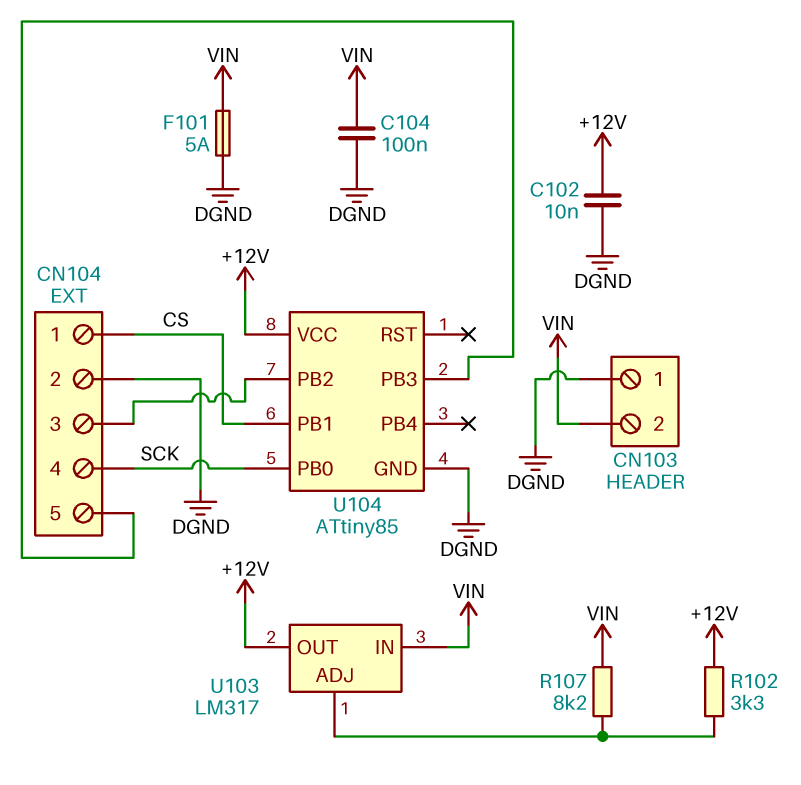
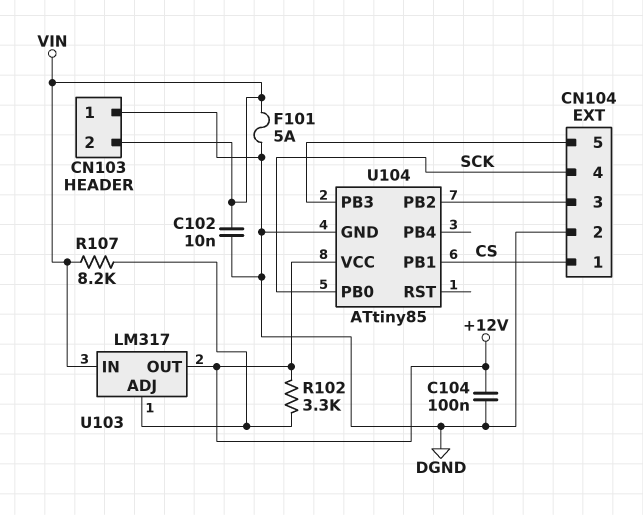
C102: 10nF (+12V, DGND) -> 10nF (DGND, VIN)
C104: 100nF (DGND, VIN) -> 100nF (+12V, DGND)

